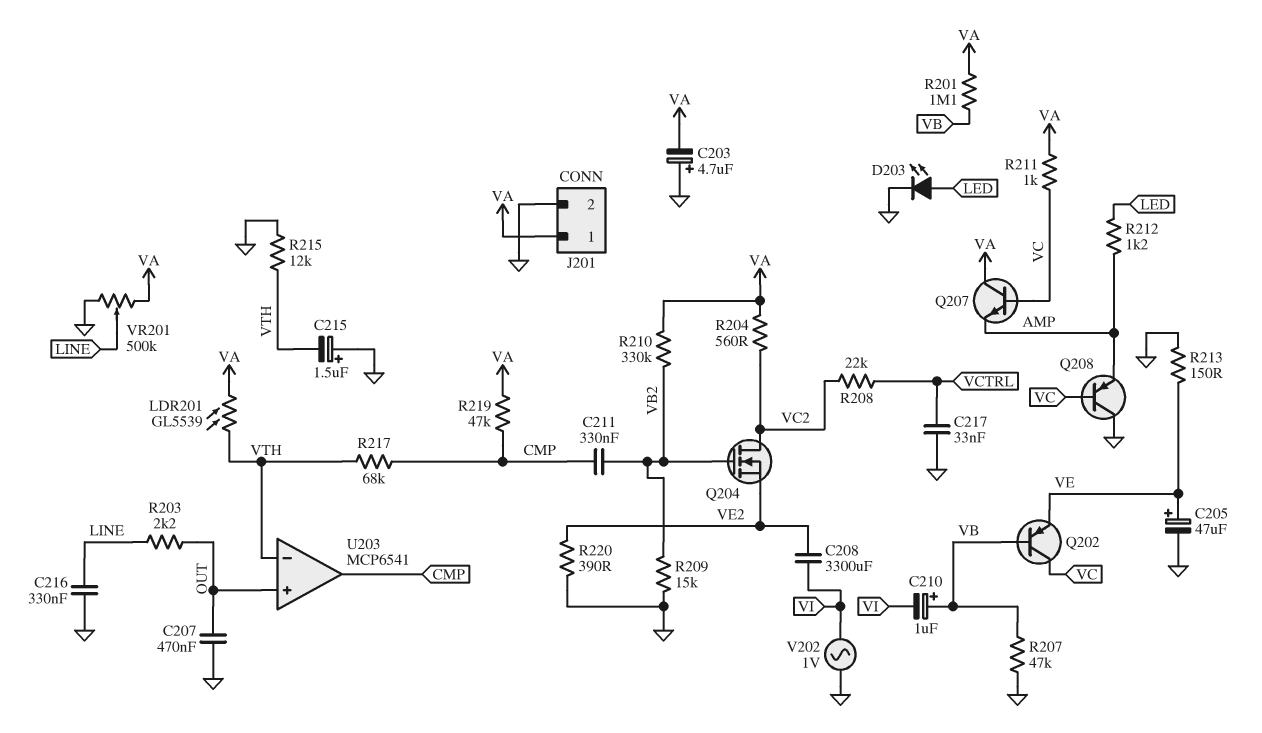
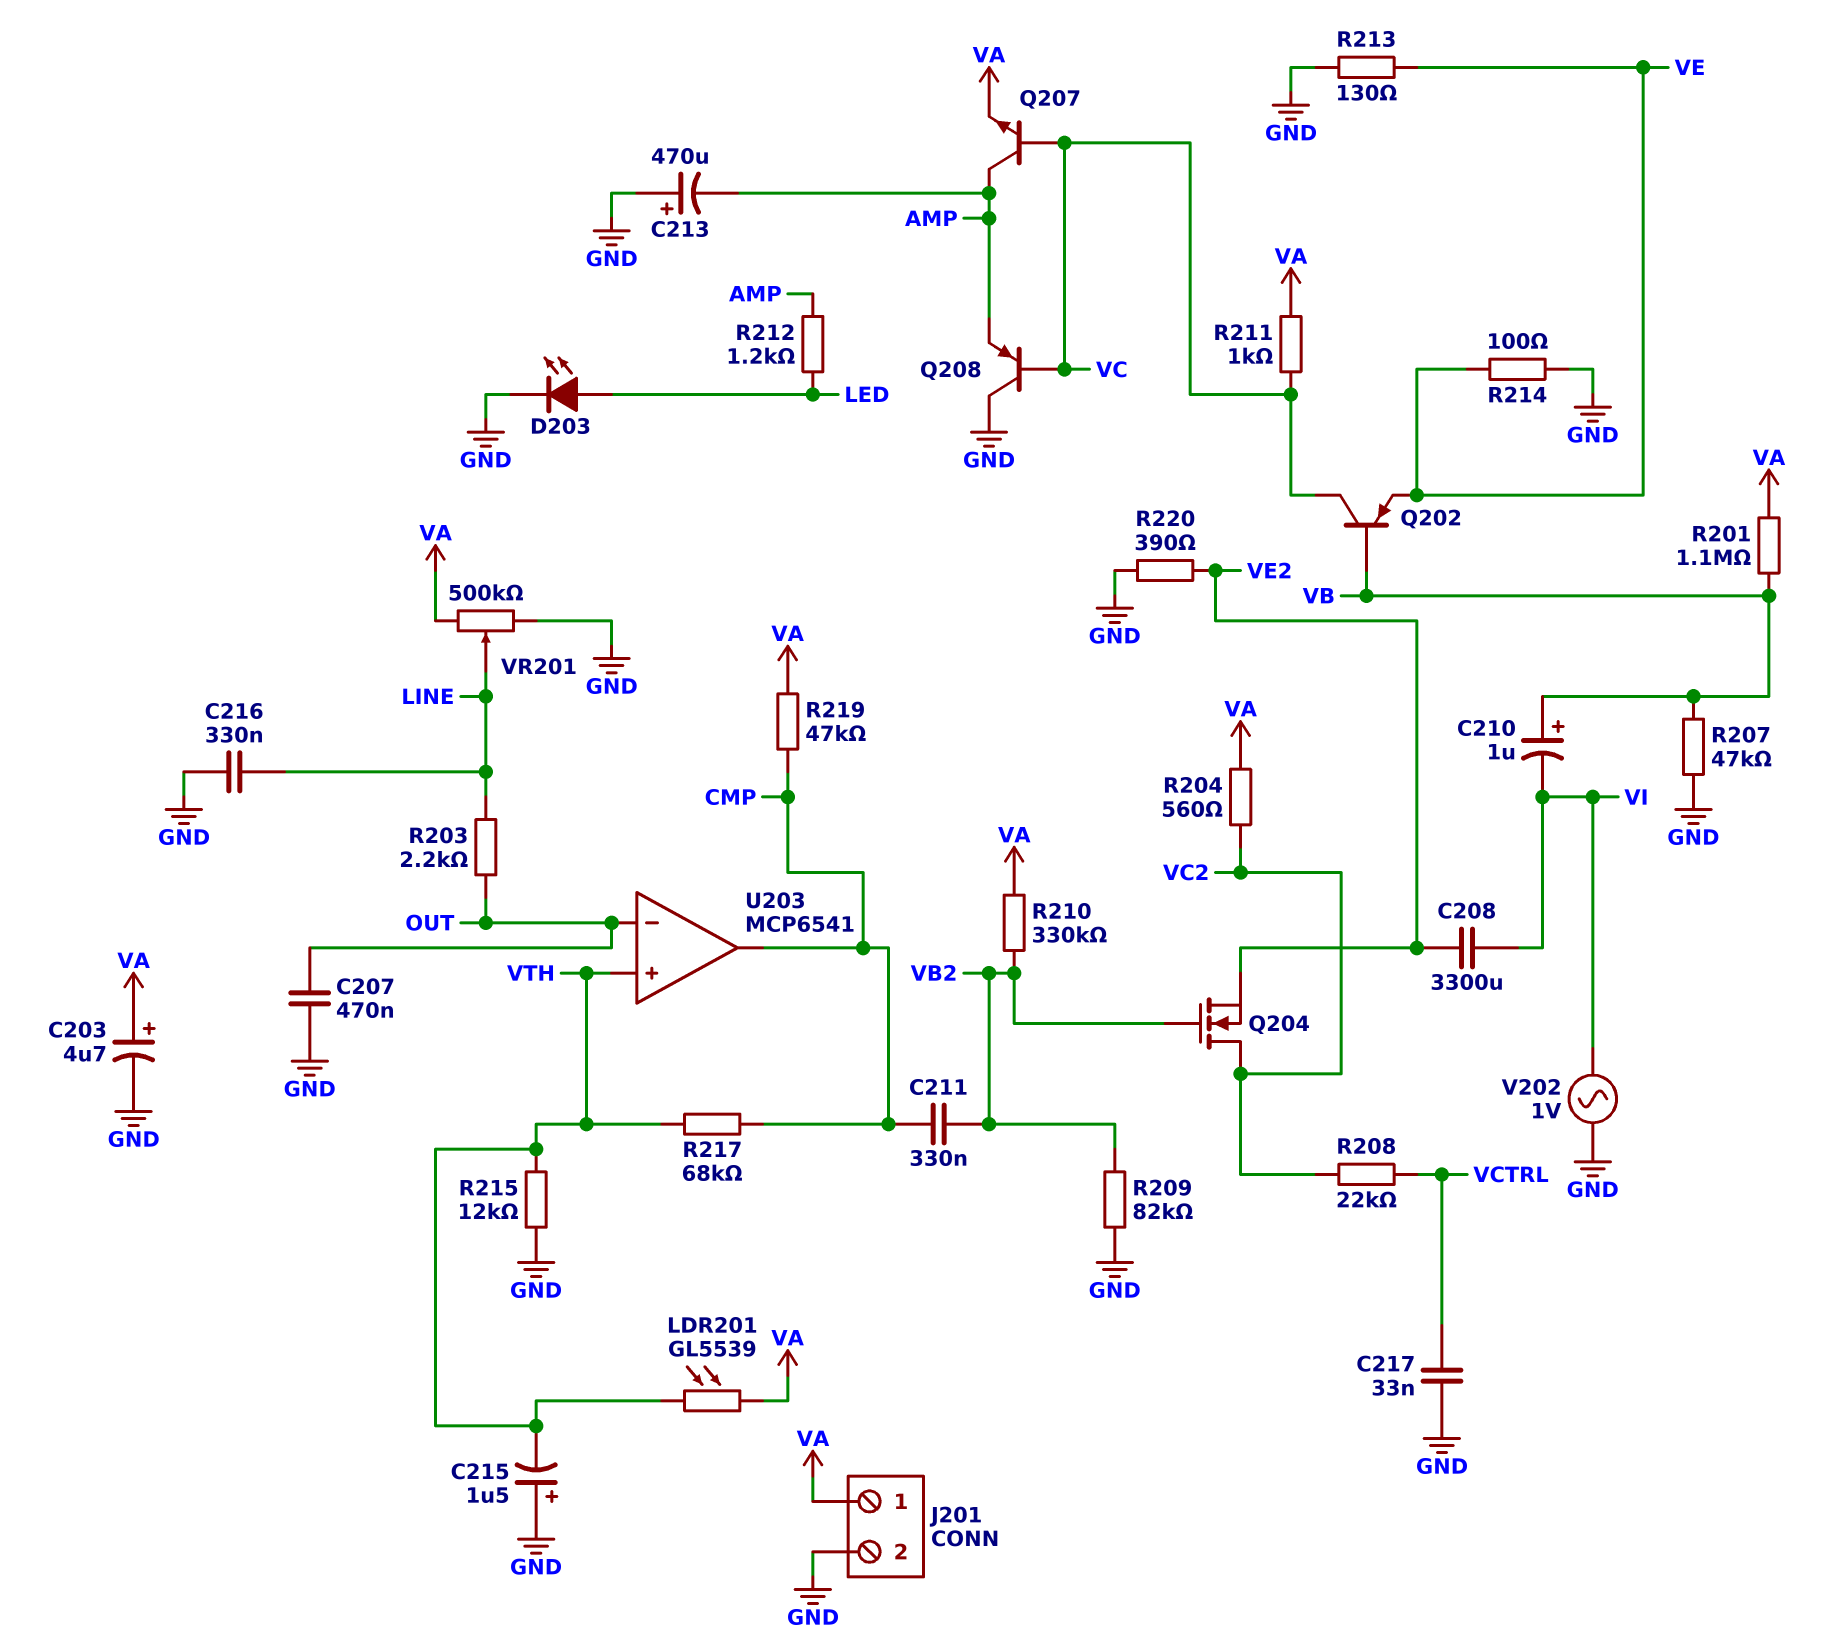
C203: 4.7uF (plus GND, minus VA) -> 4.7uF (plus VA, minus GND)
C205: 47uF (plus VE, minus GND) -> none
C213: none -> 470uF (plus GND, minus AMP)
Q207: NPN (B VC, C VA, E AMP) -> NPN (B VC, C AMP, E VA)
R209: 15k (GND, VB2) -> 82k (GND, VB2)
R213: 150 (GND, VE) -> 130 (GND, VE)
R214: none -> 100 (GND, VE)
U203 pin in+: OUT -> VTH
U203 pin in-: VTH -> OUT

